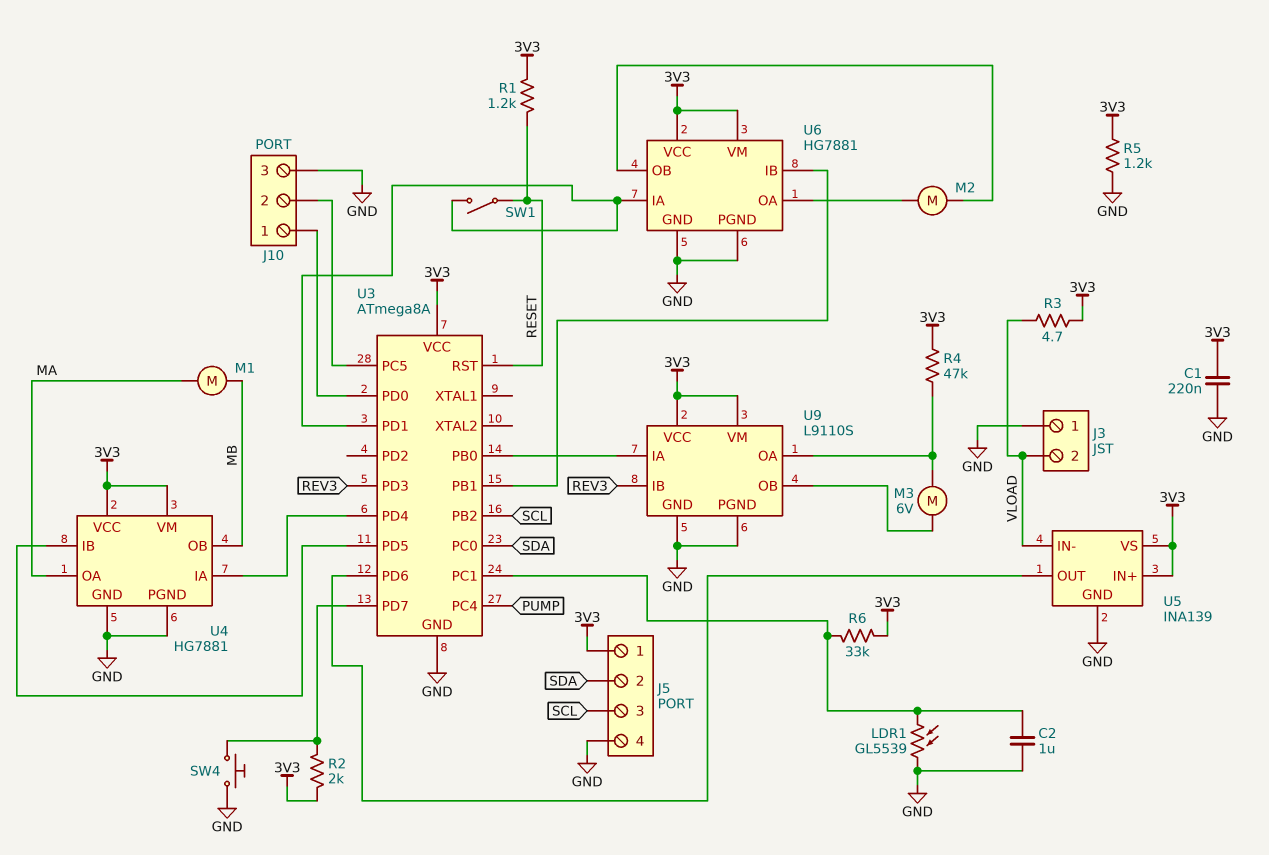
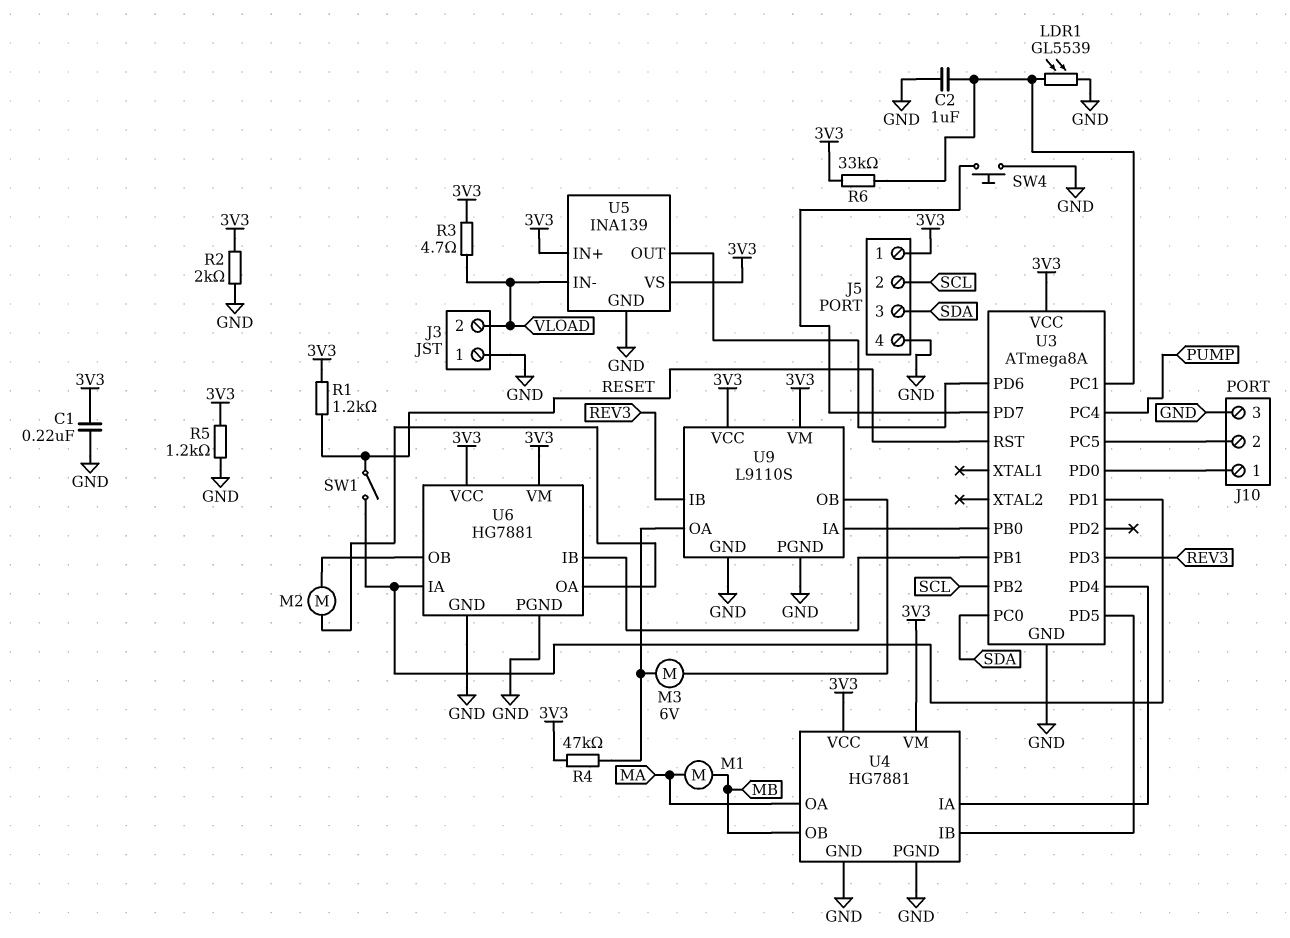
J5 pin 2: SDA -> SCL
J5 pin 3: SCL -> SDA
R2: 2k (3V3, U3/PD7) -> 2k (3V3, GND)

